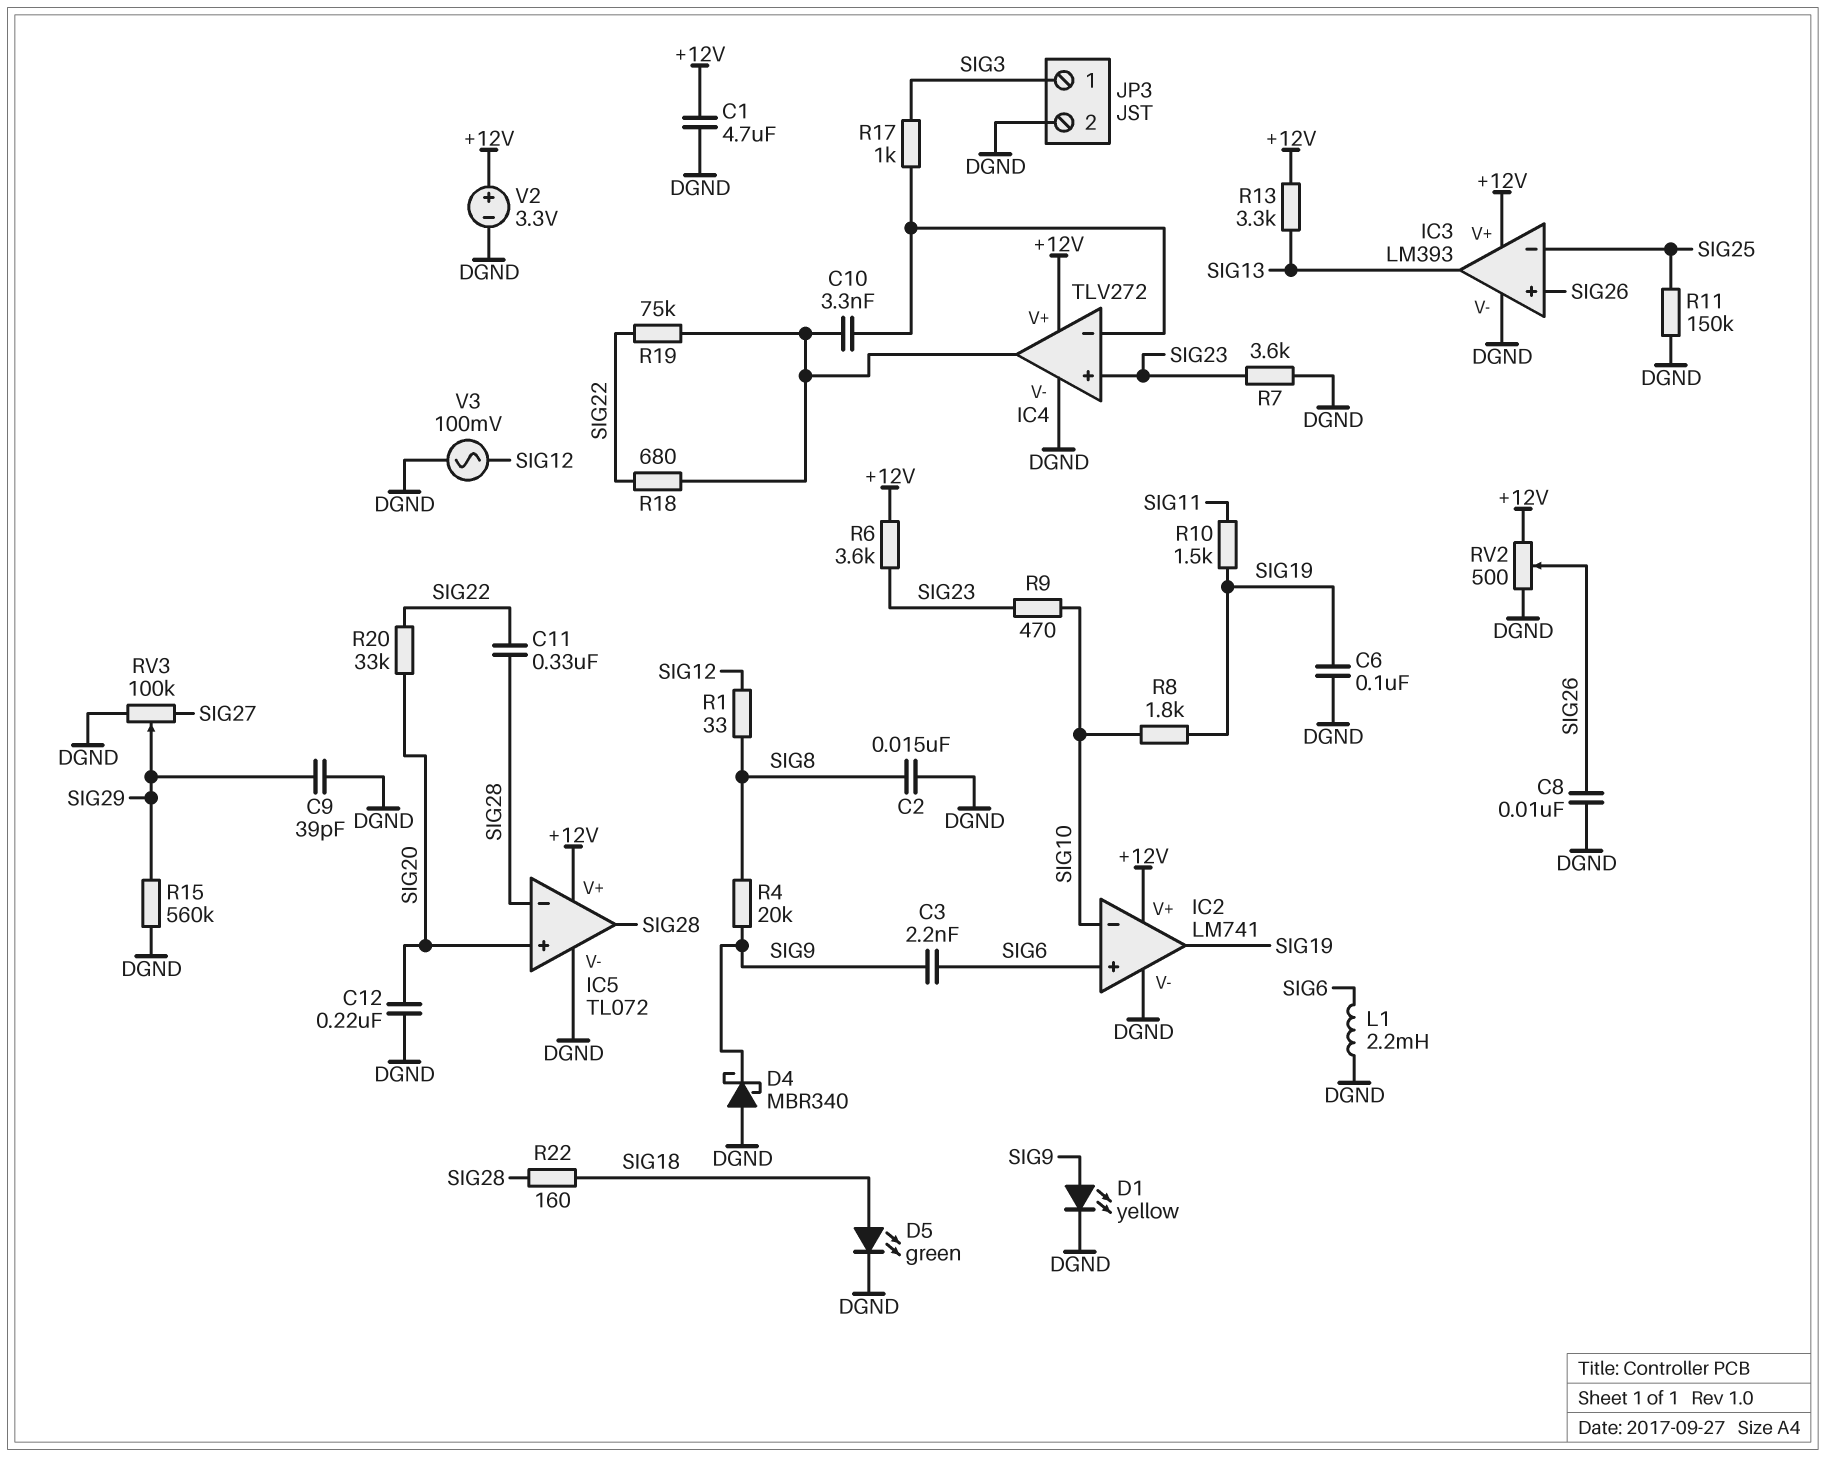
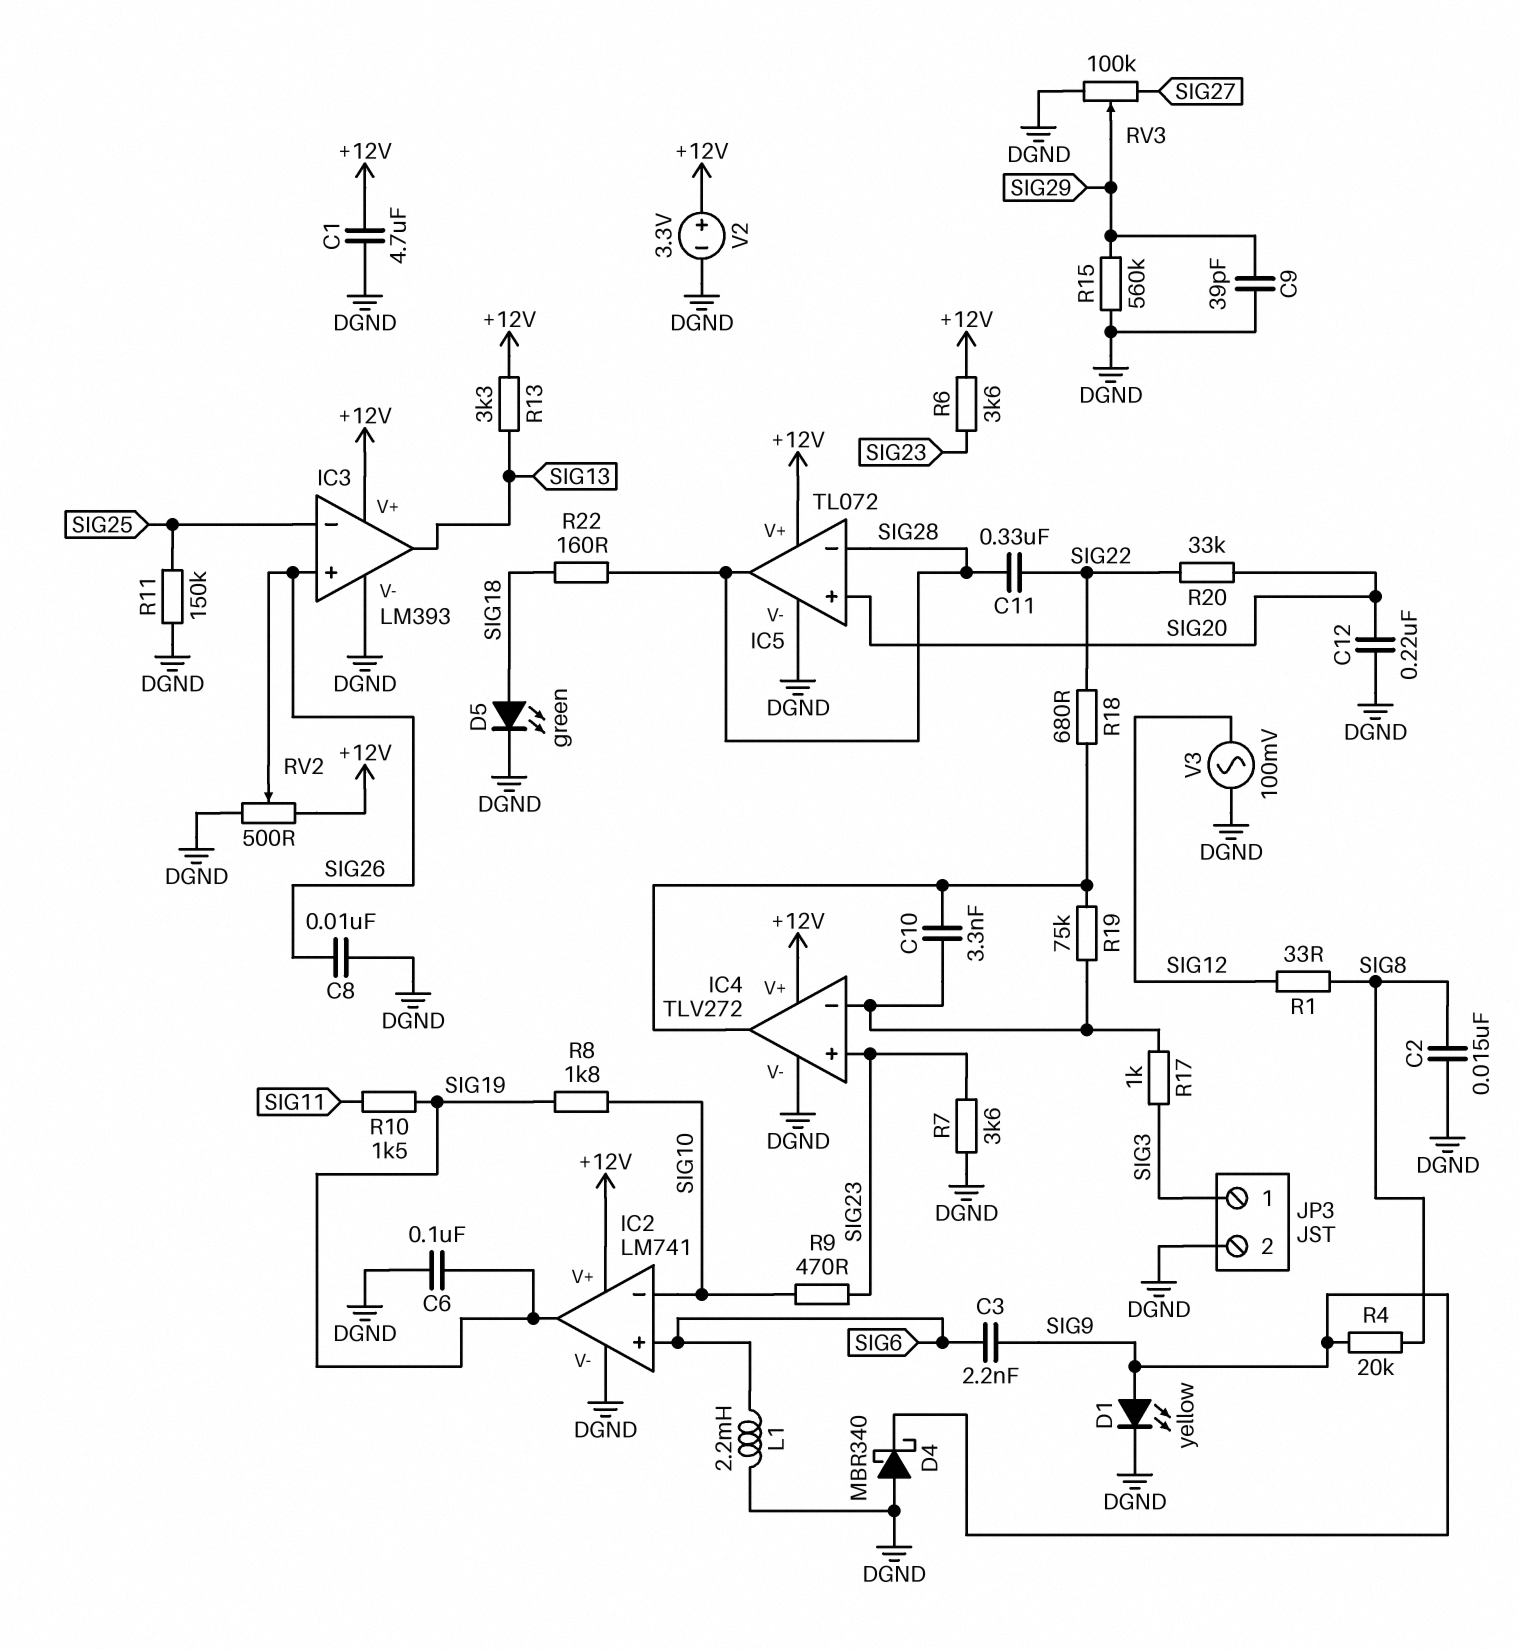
R19: 75k (IC4/out, SIG22) -> 75k (IC4/in-, IC4/out)

